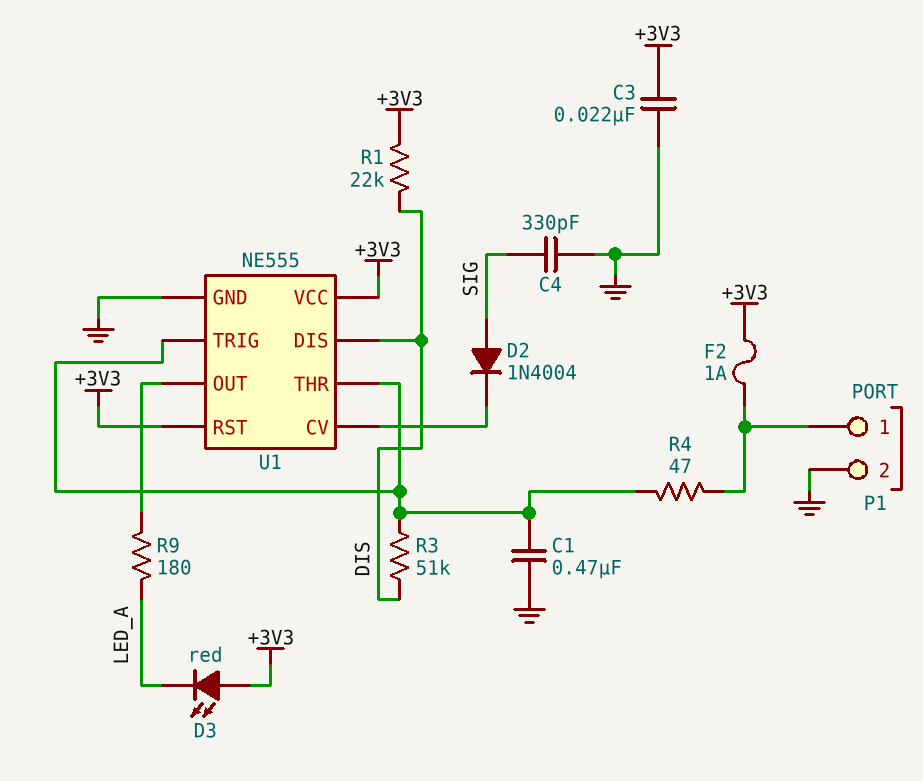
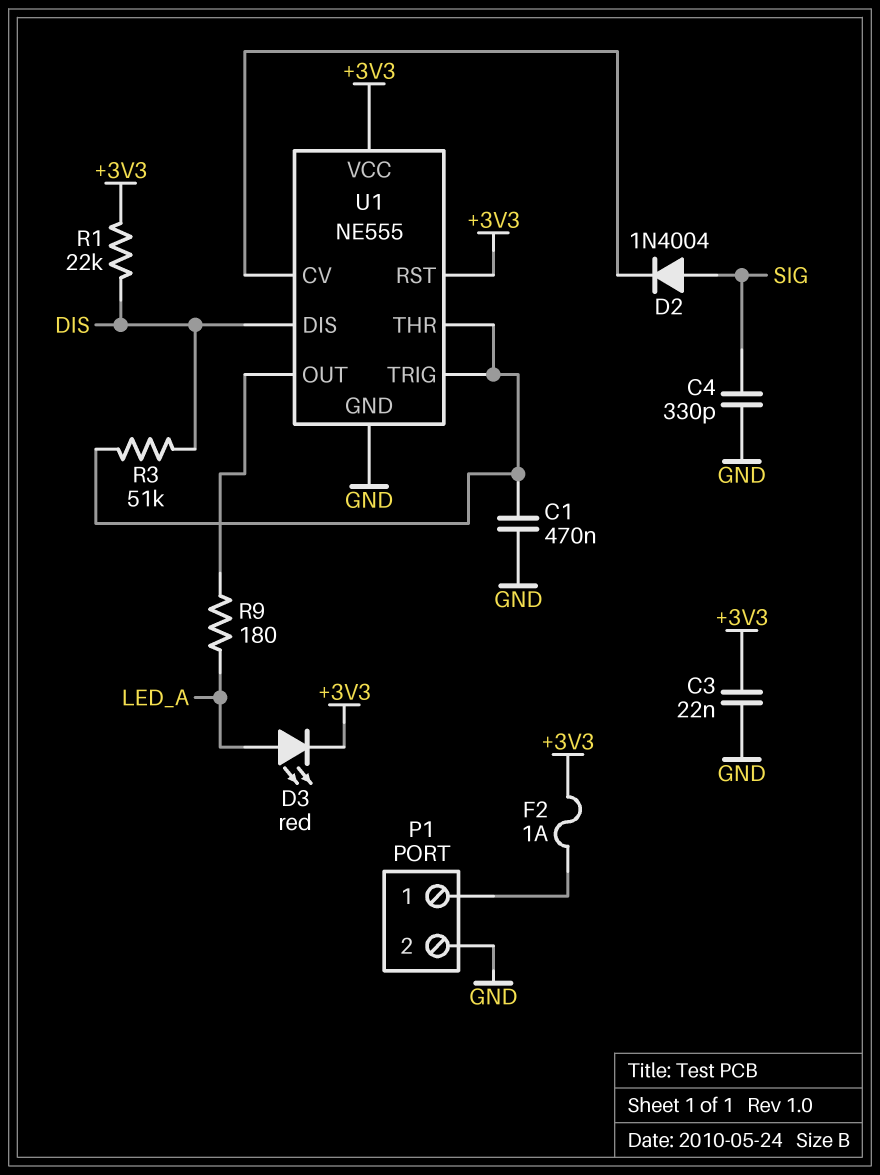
D3: LED red (A +3V3, K LED_A) -> LED red (A LED_A, K +3V3)
R4: 47 (P1/1, U1/THR) -> none

